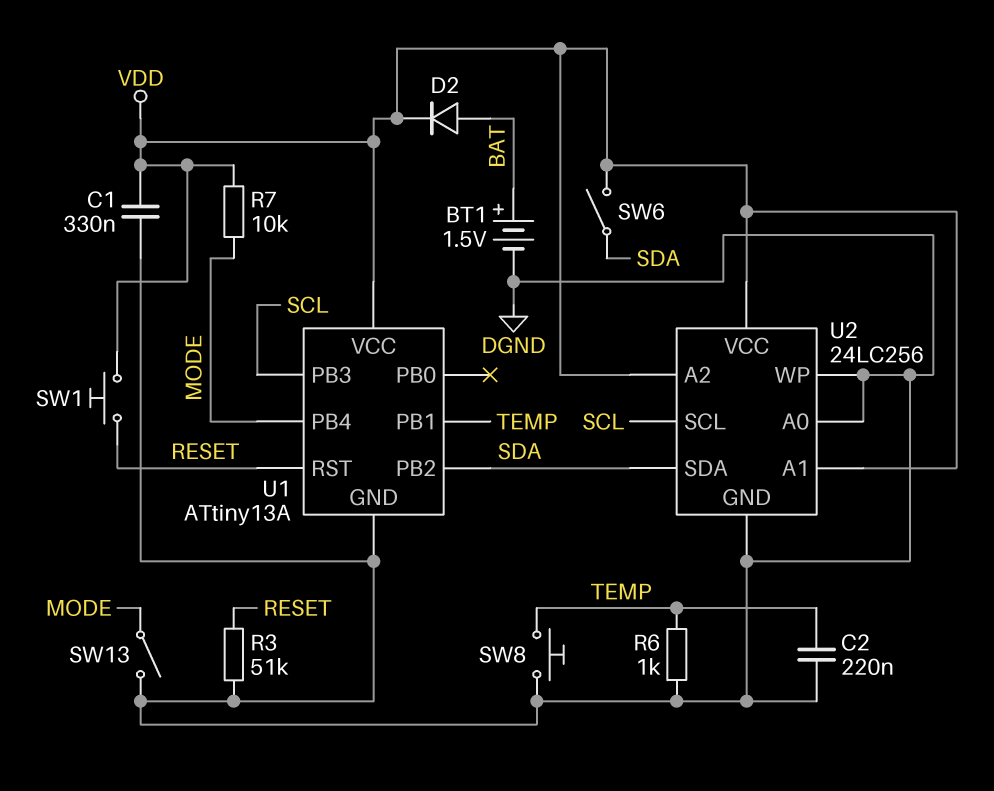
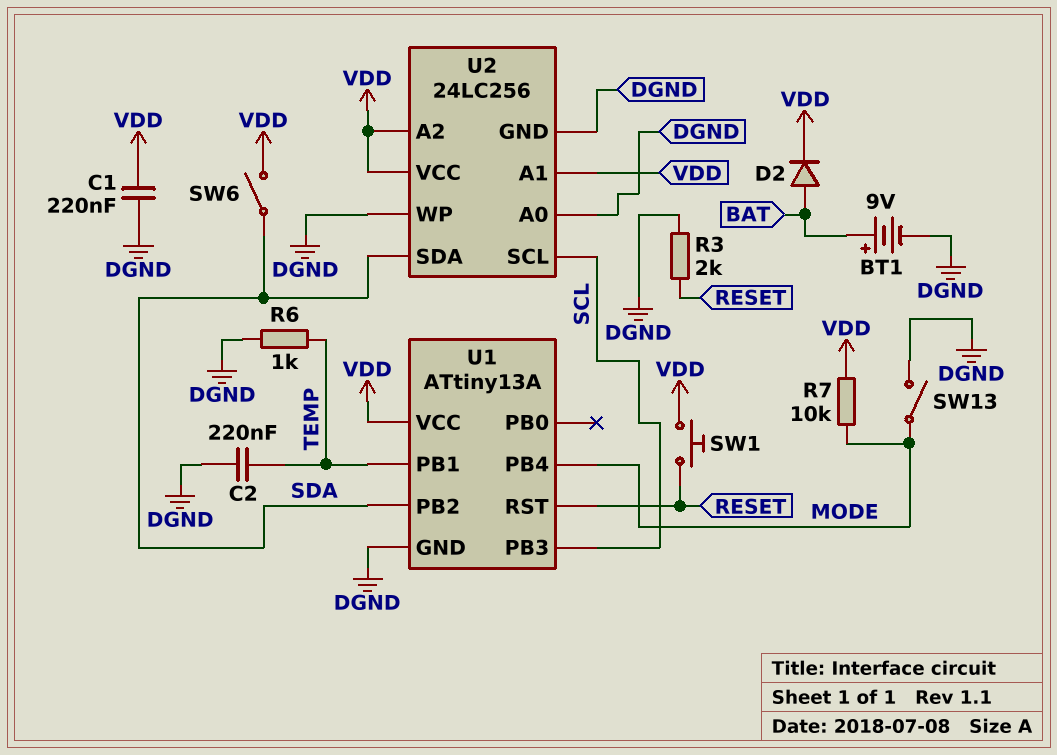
BT1: 1.5V (plus BAT, minus DGND) -> 9V (plus BAT, minus DGND)
C1: 330nF (DGND, VDD) -> 220nF (DGND, VDD)
R3: 51k (DGND, RESET) -> 2k (DGND, RESET)
SW8: button (DGND, TEMP) -> none

